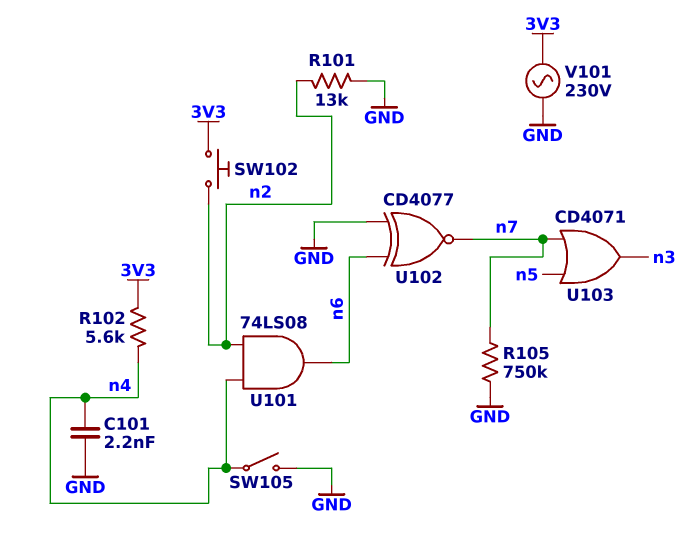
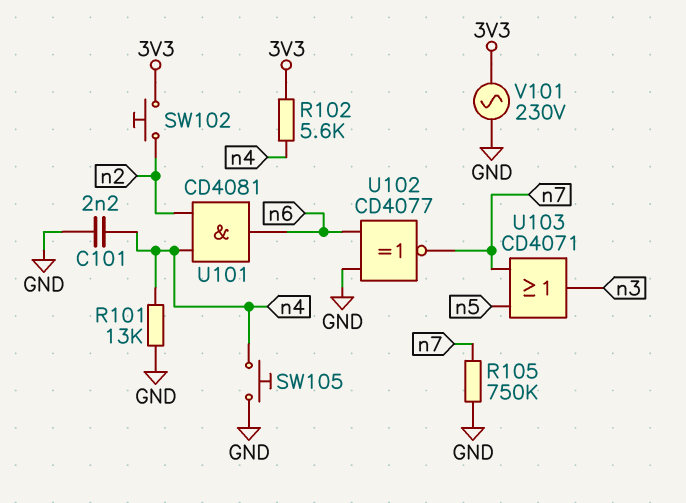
R101: 13k (GND, n2) -> 13k (GND, n4)
SW105: switch (GND, n4) -> button (GND, n4)
U101: AND 74LS08 (in n2, in n4, out n6) -> AND CD4081 (in n2, in n4, out n6)

